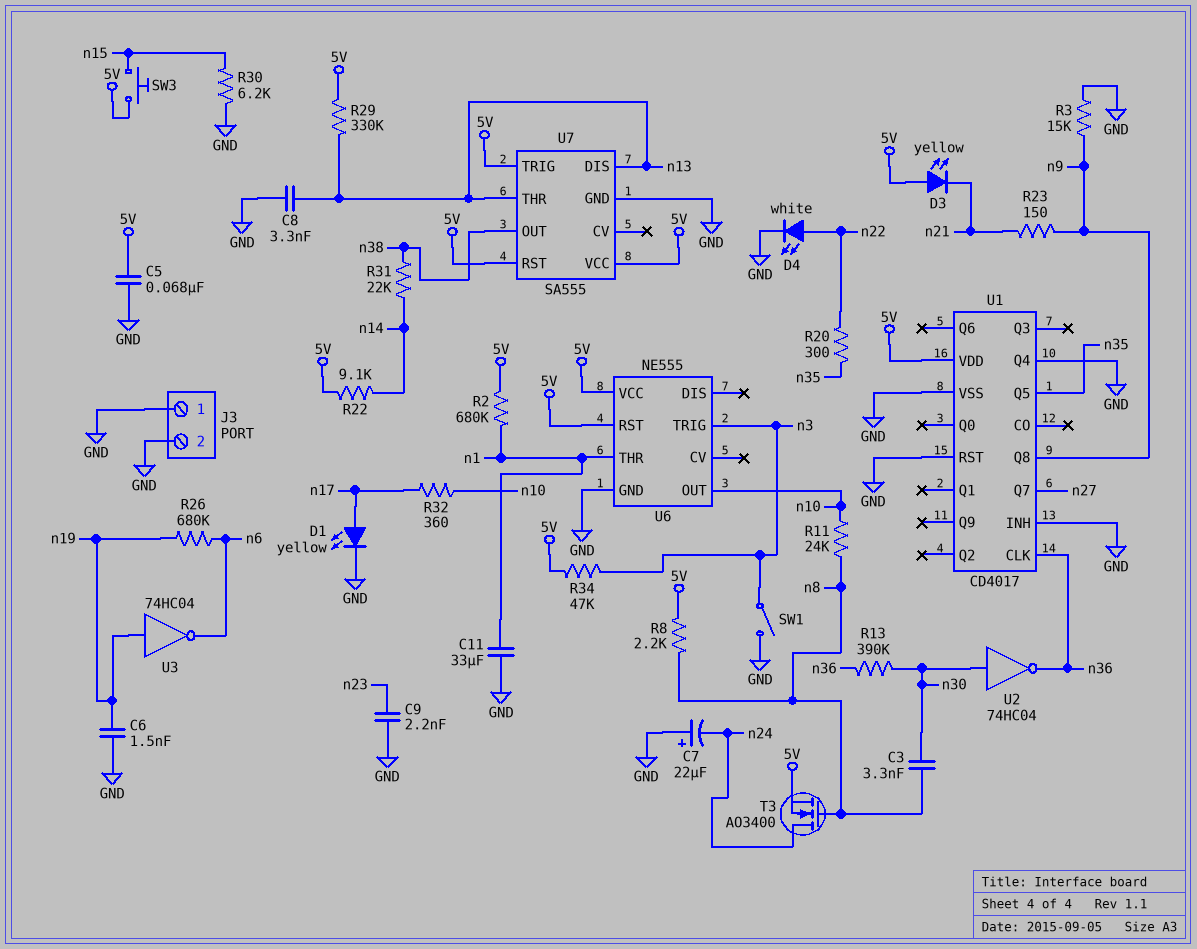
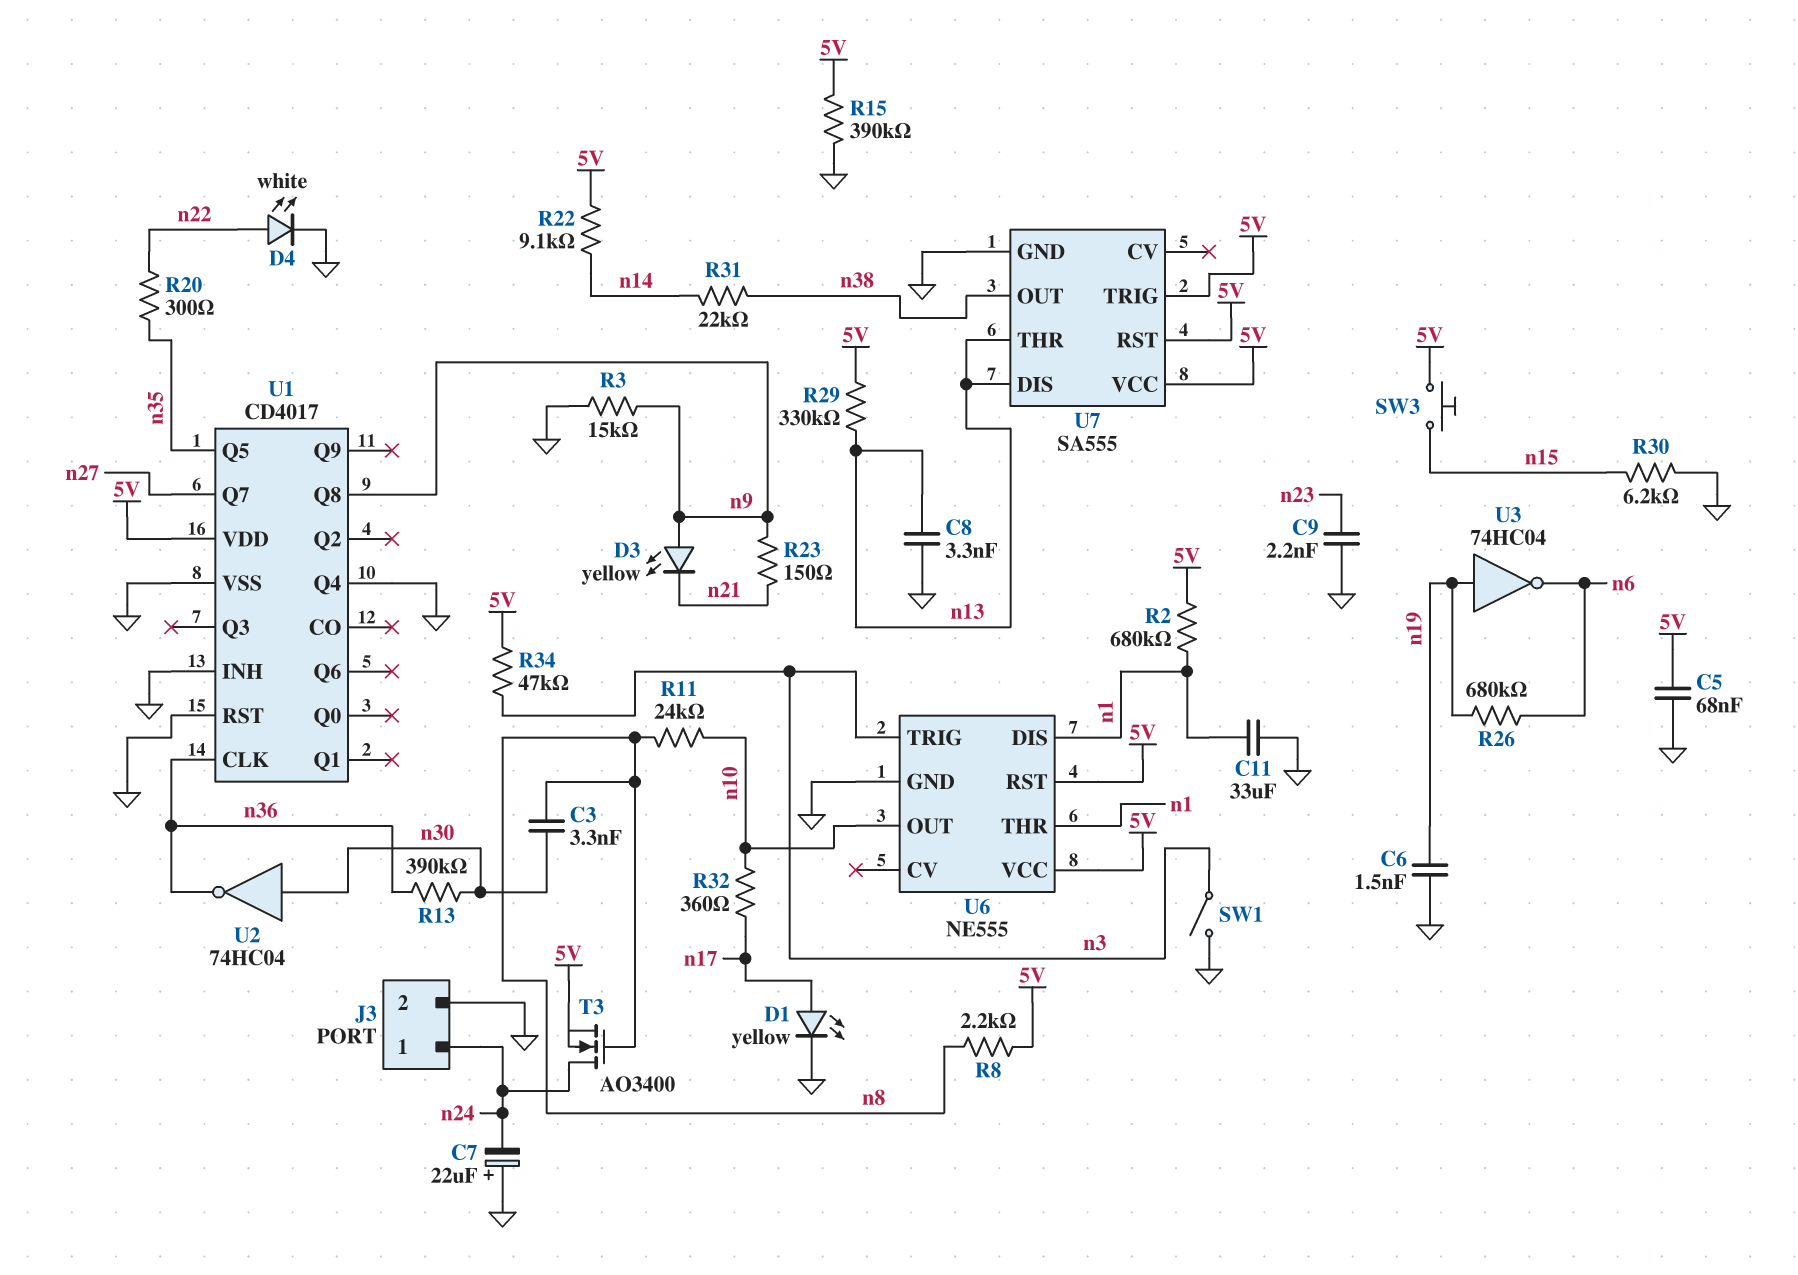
D3: LED yellow (A 5V, K n21) -> LED yellow (A n9, K n21)
J3 pin 1: GND -> n24
R15: none -> 390k (5V, GND)
U6 pin DIS: none -> n1

